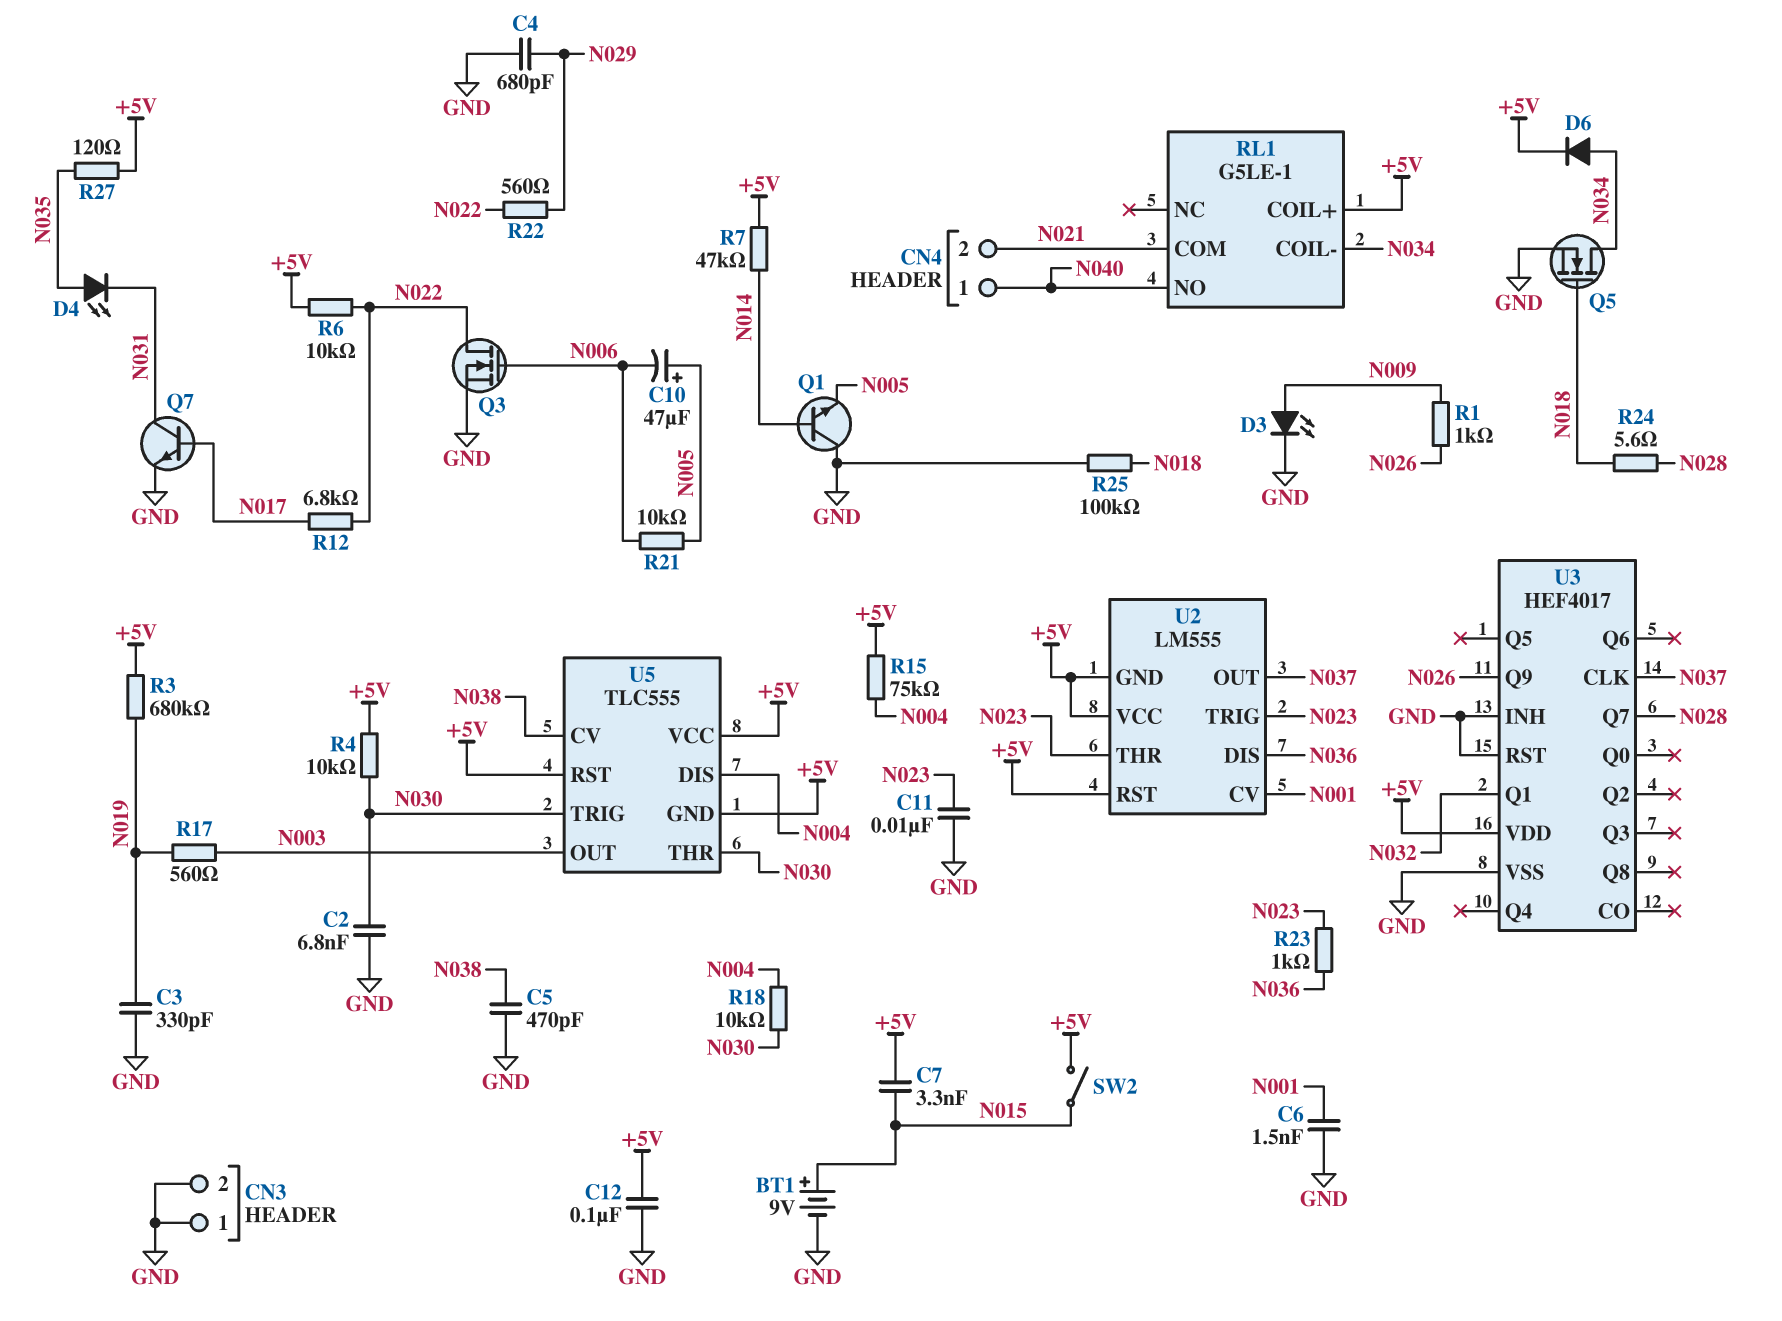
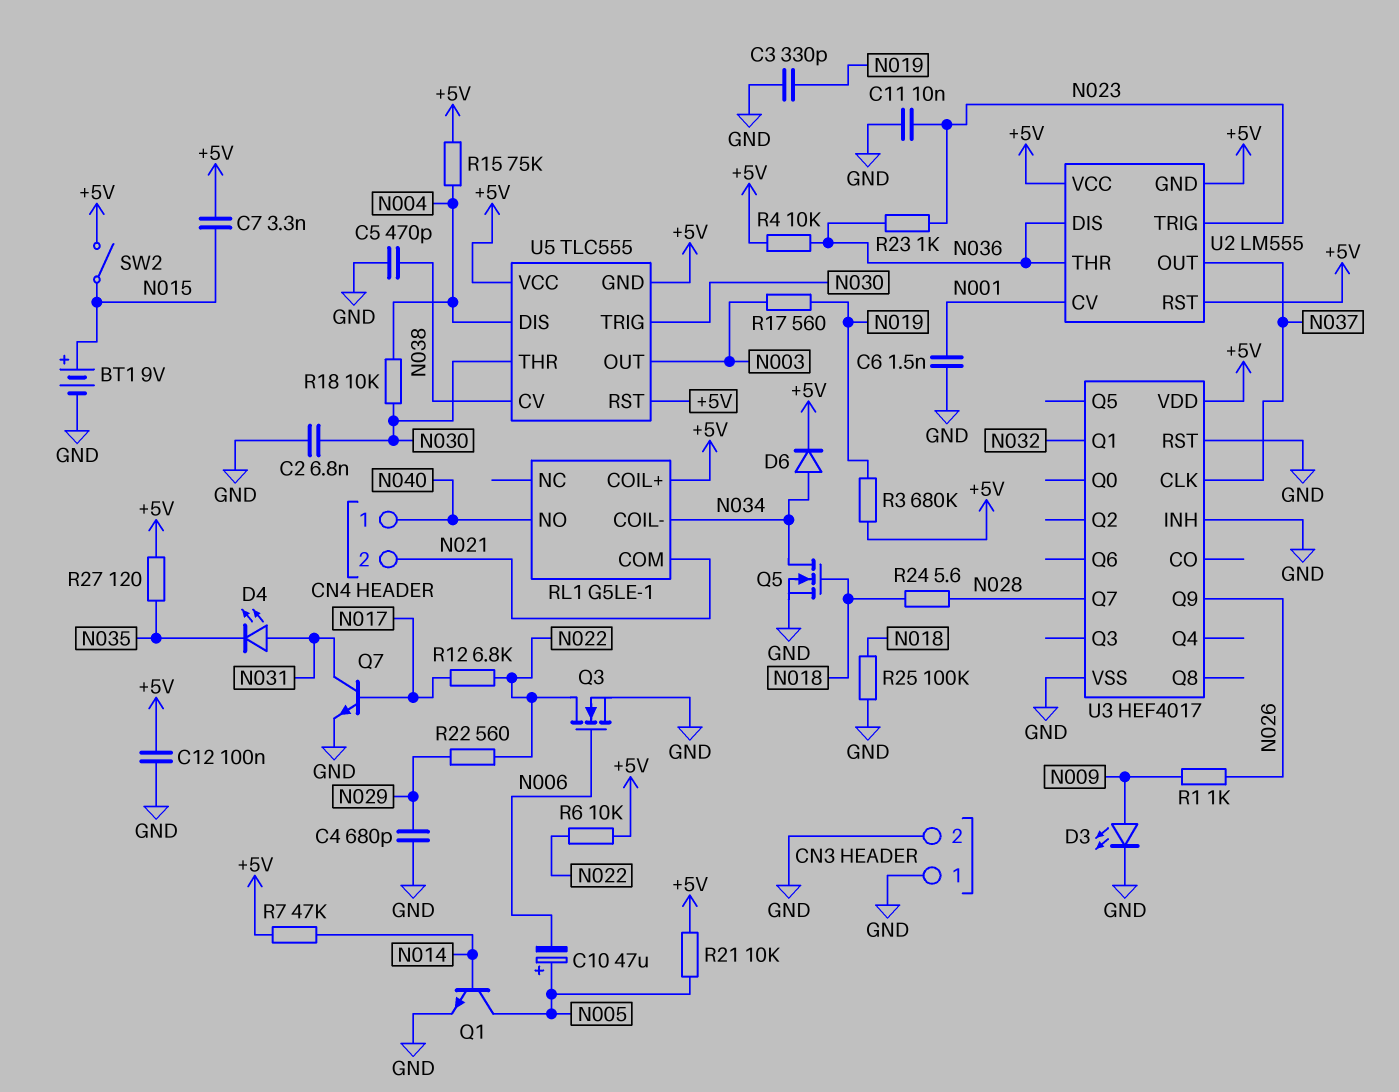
D4: LED (A N035, K N031) -> LED (A N031, K N035)
Q1: NPN (B N014, C GND, E N005) -> NPN (B N014, C N005, E GND)
R4: 10k (+5V, N030) -> 10k (+5V, N036)
R21: 10k (N005, N006) -> 10k (+5V, N005)
U2 pin THR: N023 -> N036

